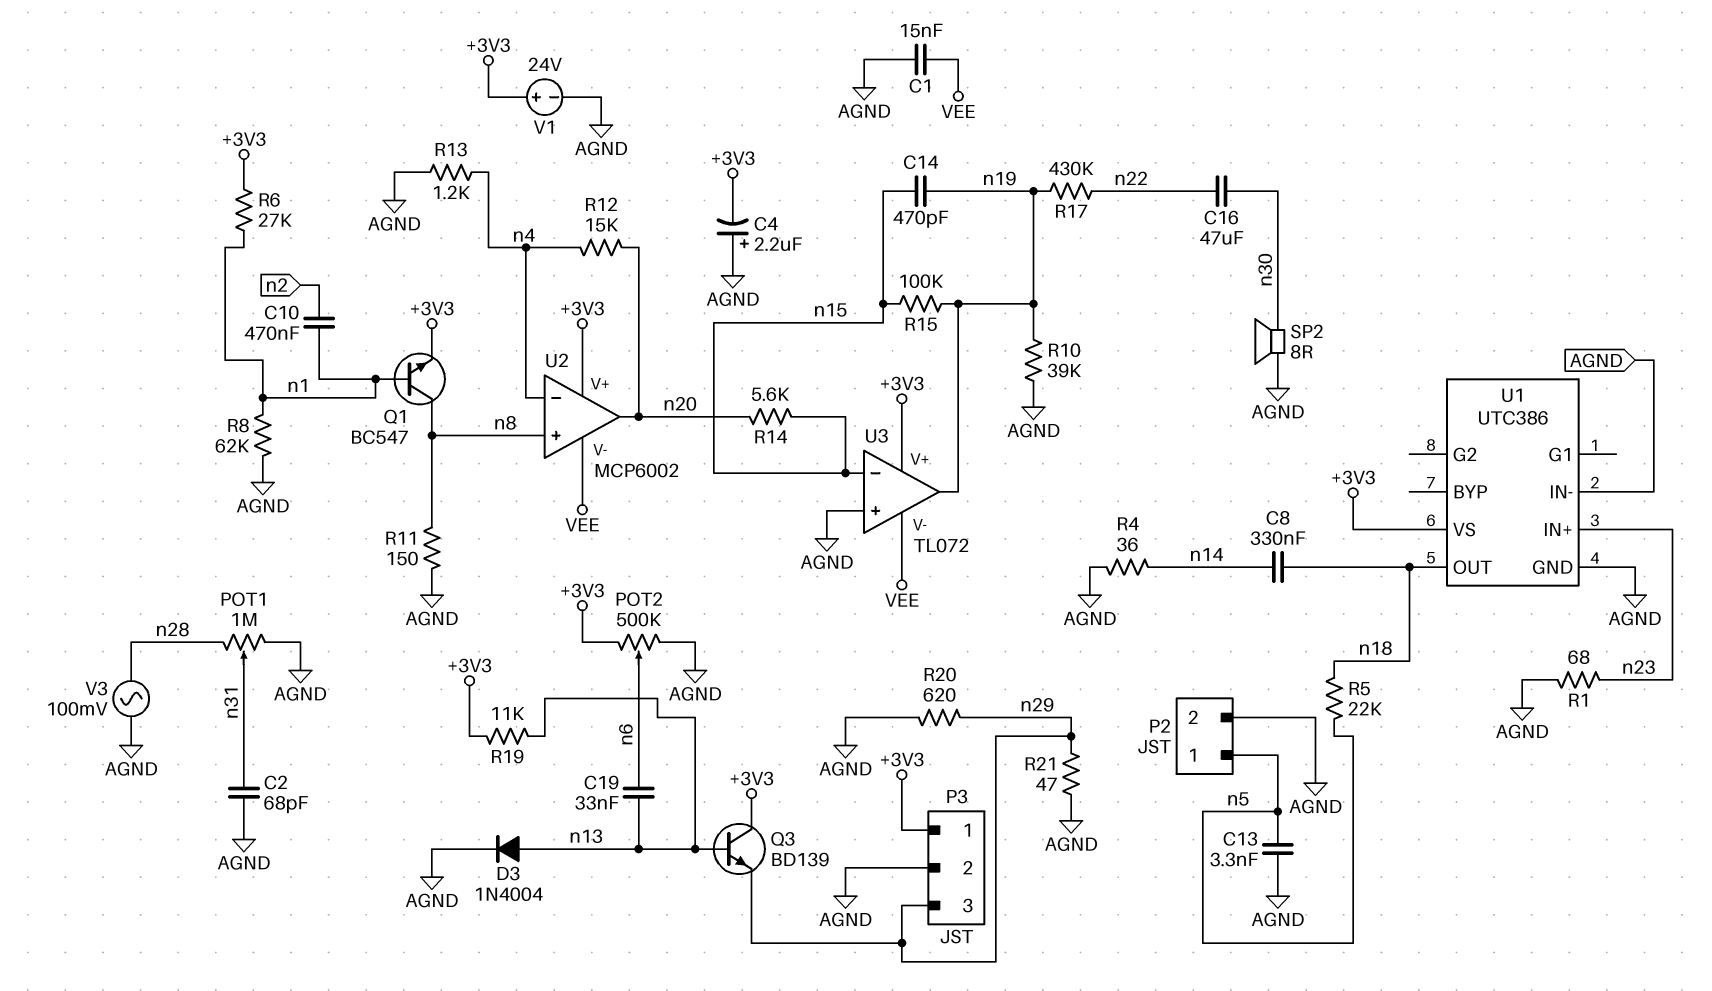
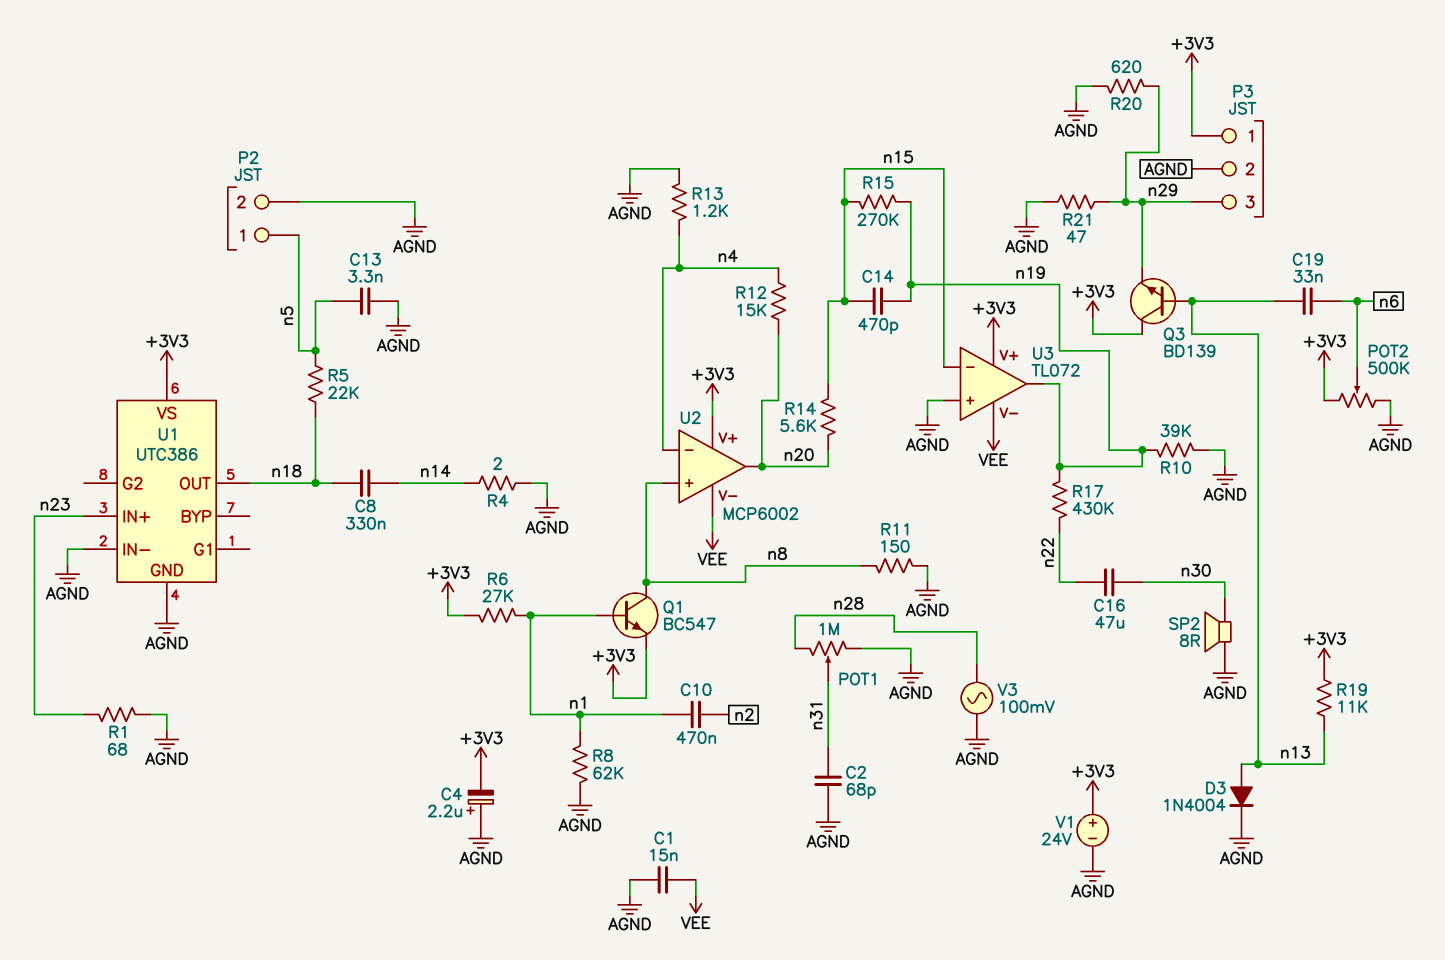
R4: 36 (AGND, n14) -> 2 (AGND, n14)
R15: 100k (n15, n19) -> 270k (n15, n19)

